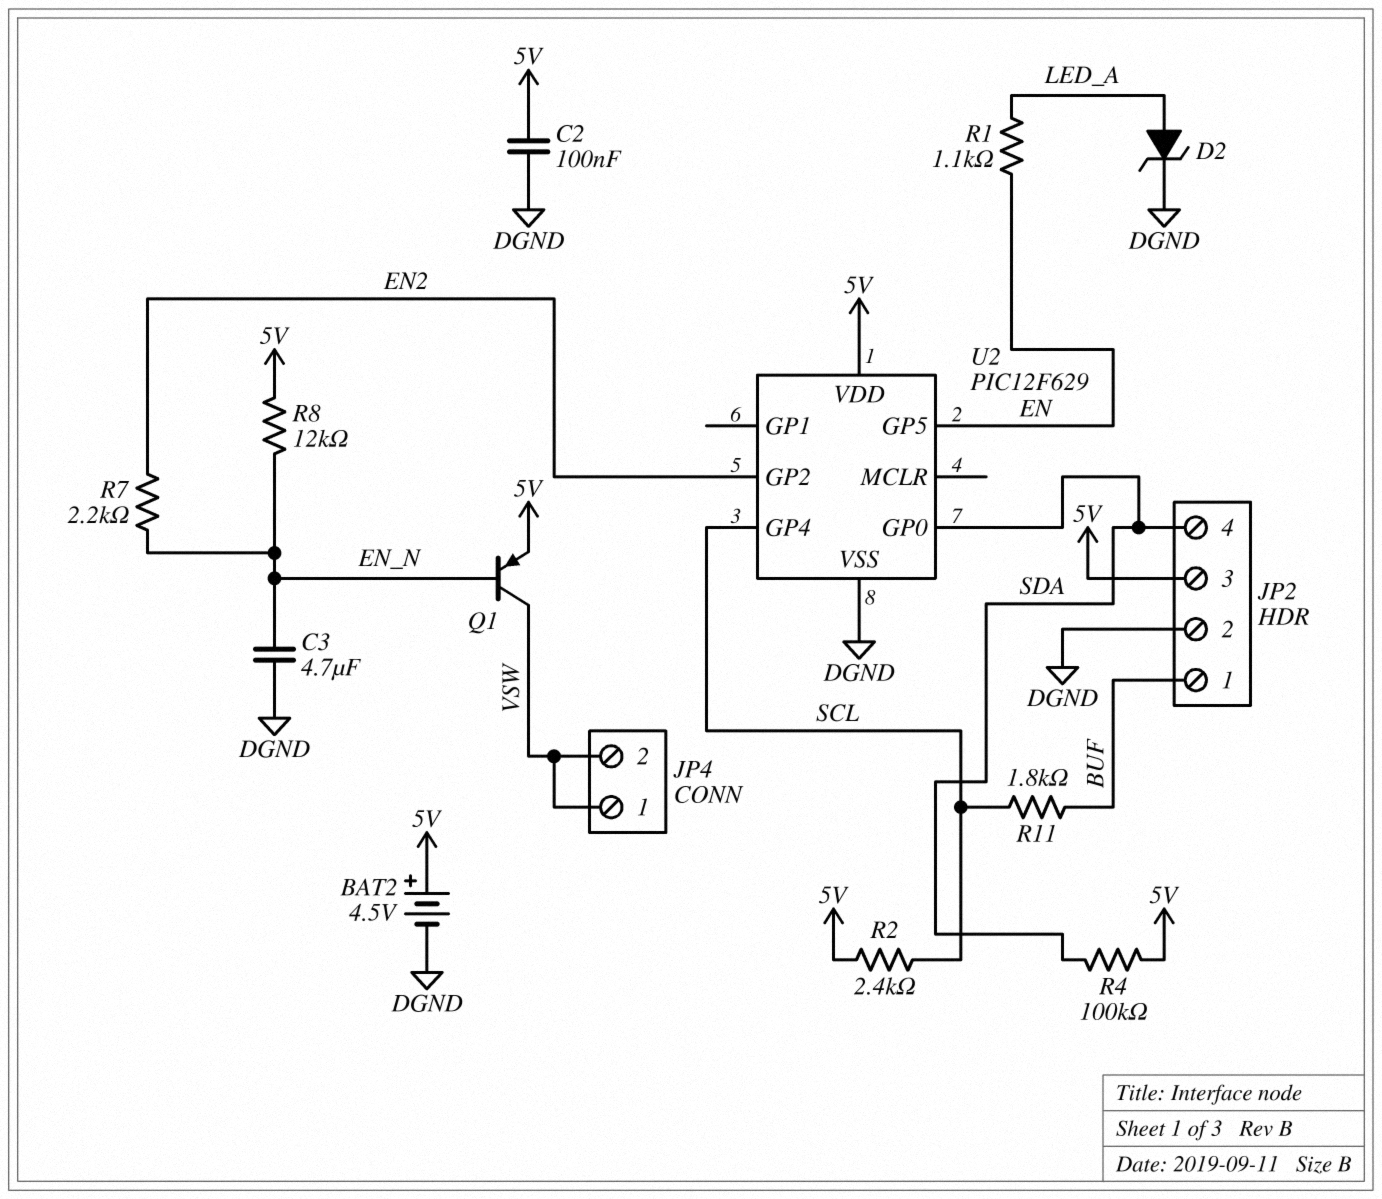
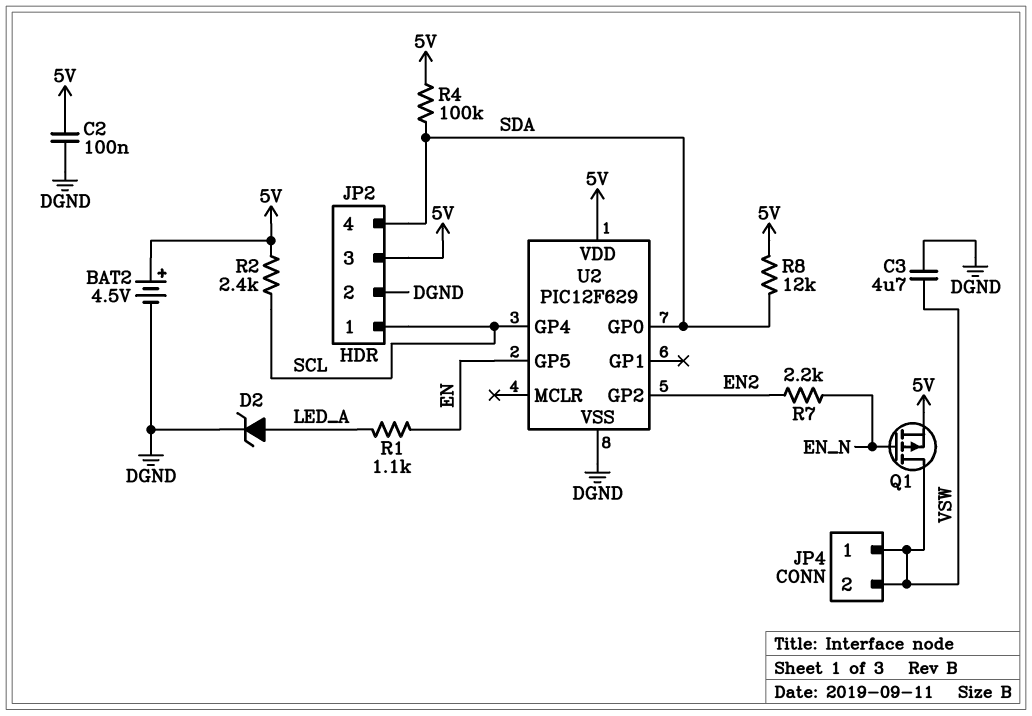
C3: 4.7uF (DGND, EN_N) -> 4.7uF (DGND, VSW)
JP2 pin 1: BUF -> SCL
Q1: PNP (B EN_N, C VSW, E 5V) -> PMOS (G EN_N, D VSW, S 5V)
R8: 12k (5V, EN_N) -> 12k (5V, SDA)
R11: 1.8k (BUF, SCL) -> none

